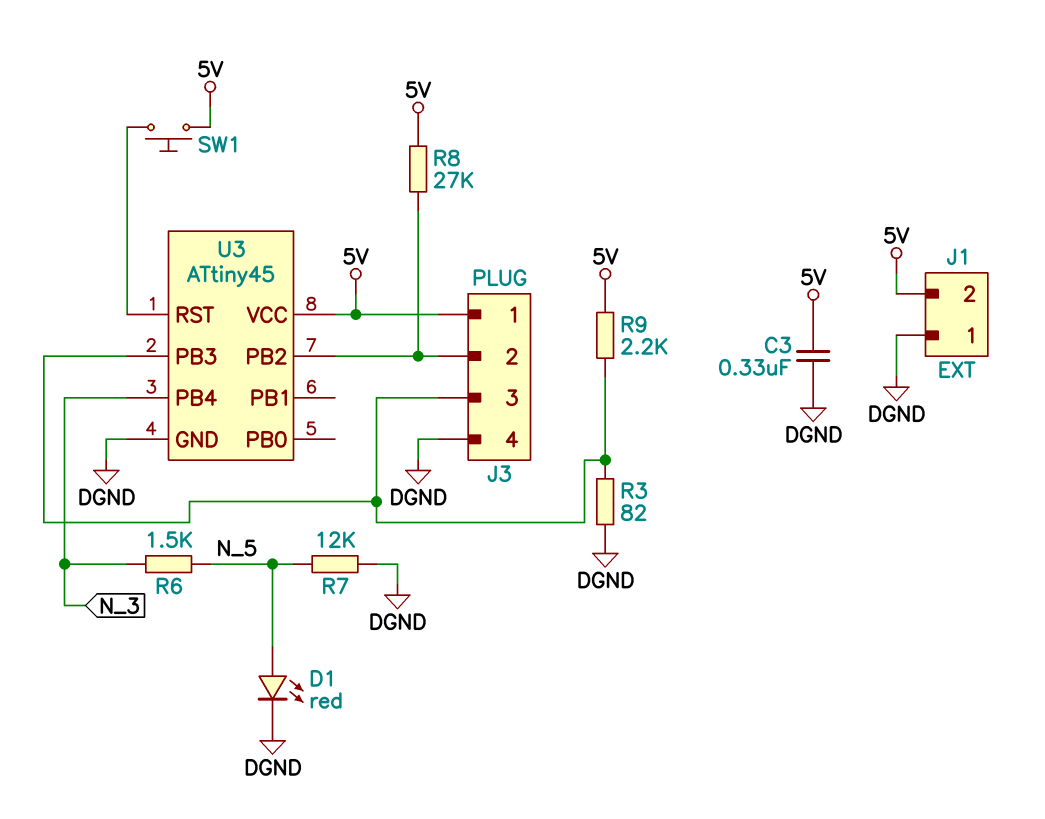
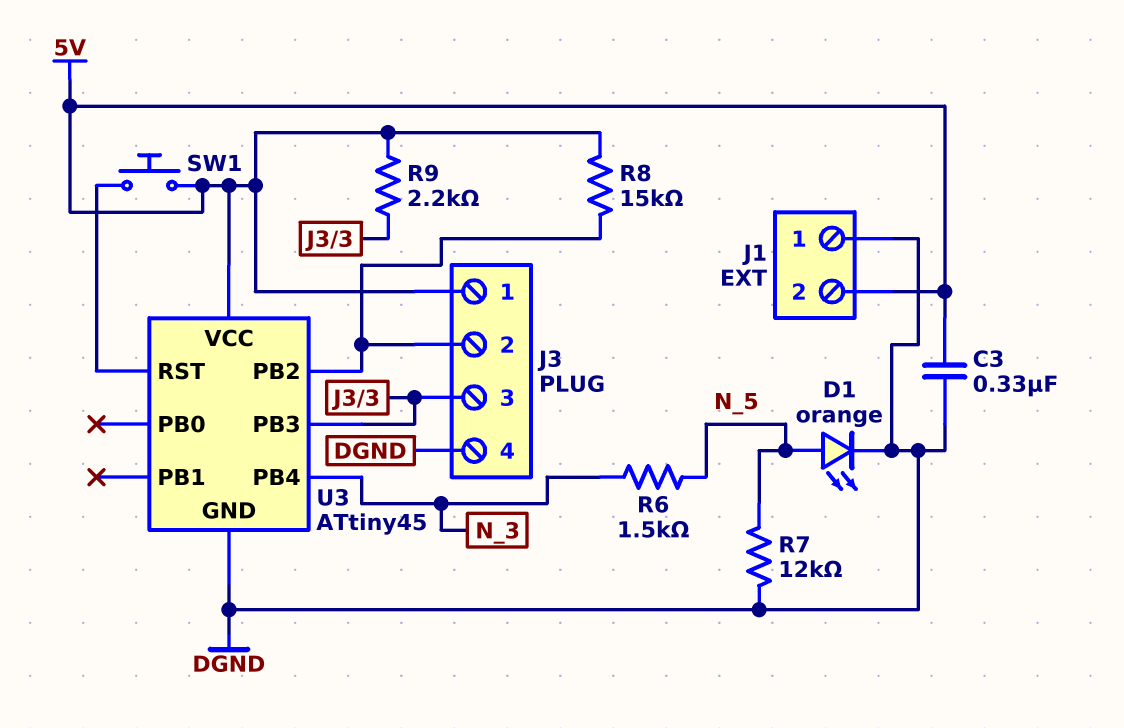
D1: LED red (A N_5, K DGND) -> LED orange (A N_5, K DGND)
R3: 82 (DGND, J3/3) -> none
R8: 27k (5V, J3/2) -> 15k (5V, J3/2)

